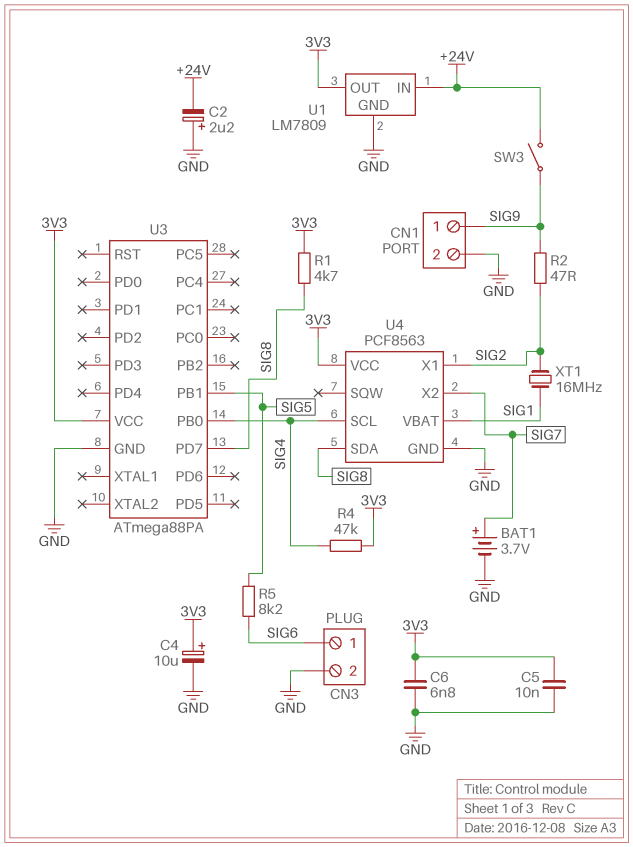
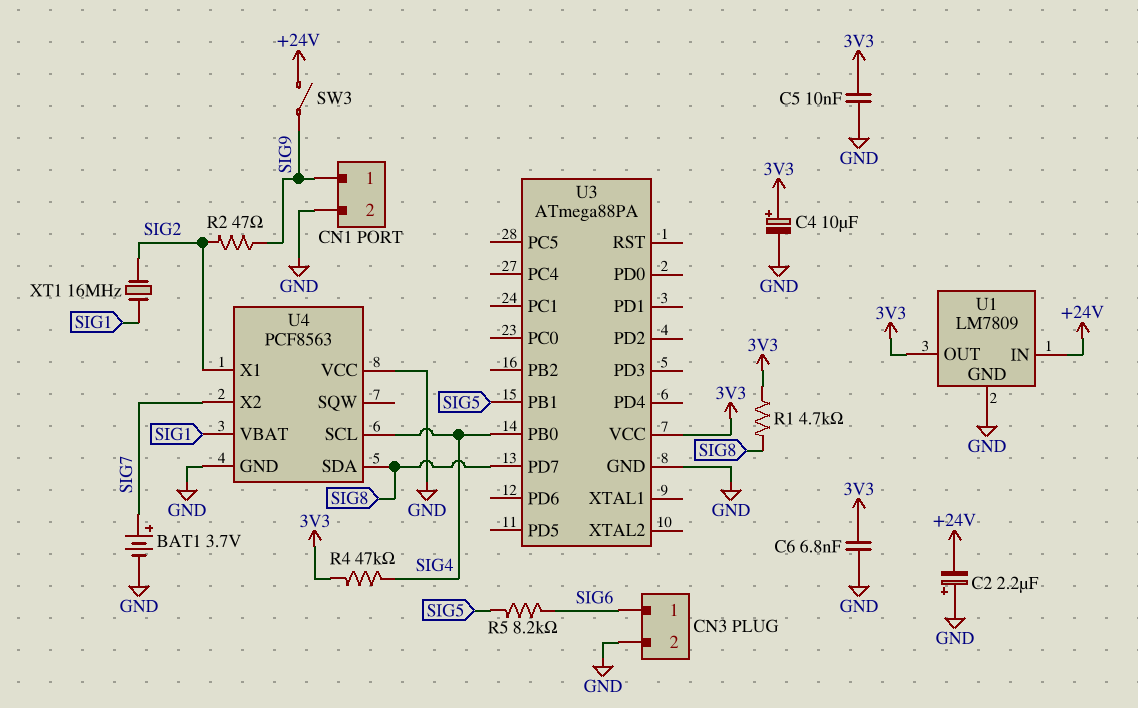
U4 pin VCC: 3V3 -> GND

